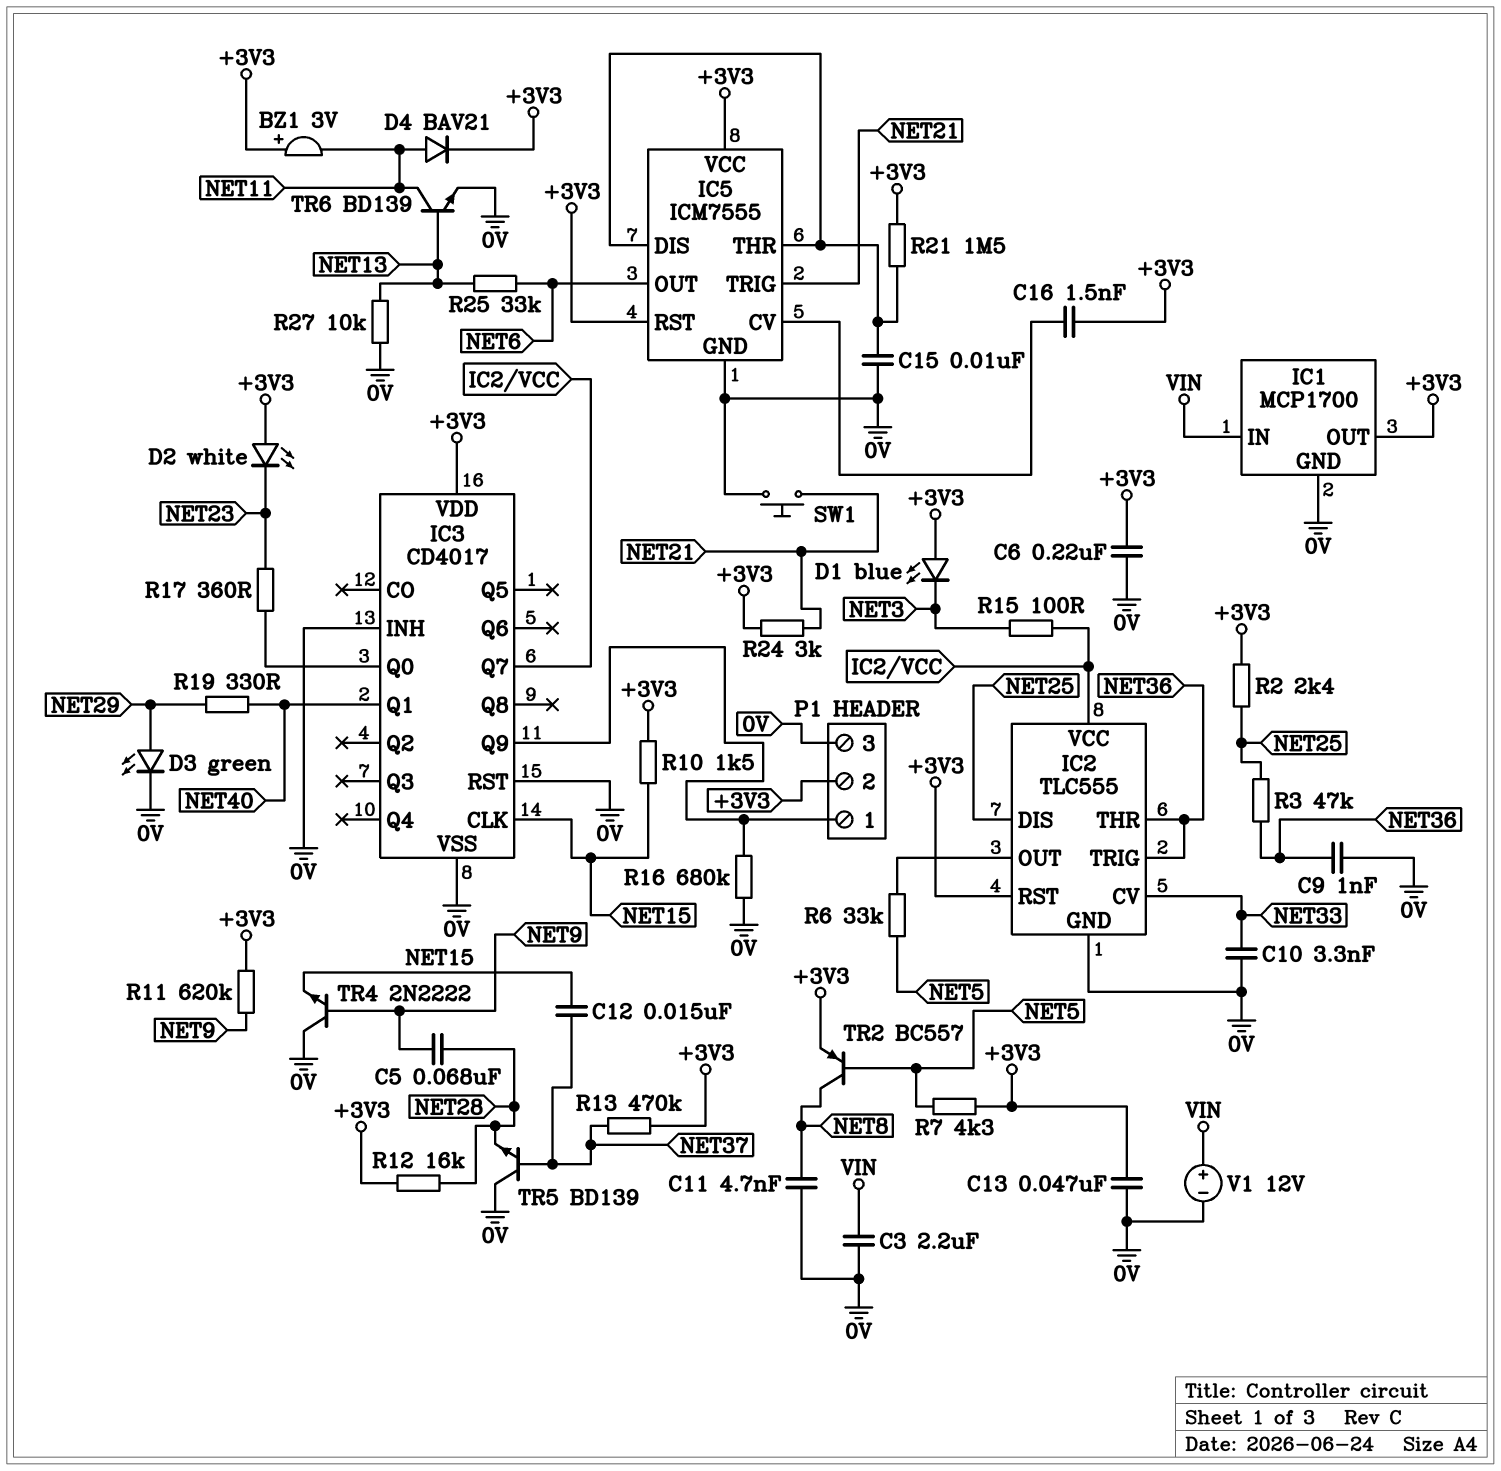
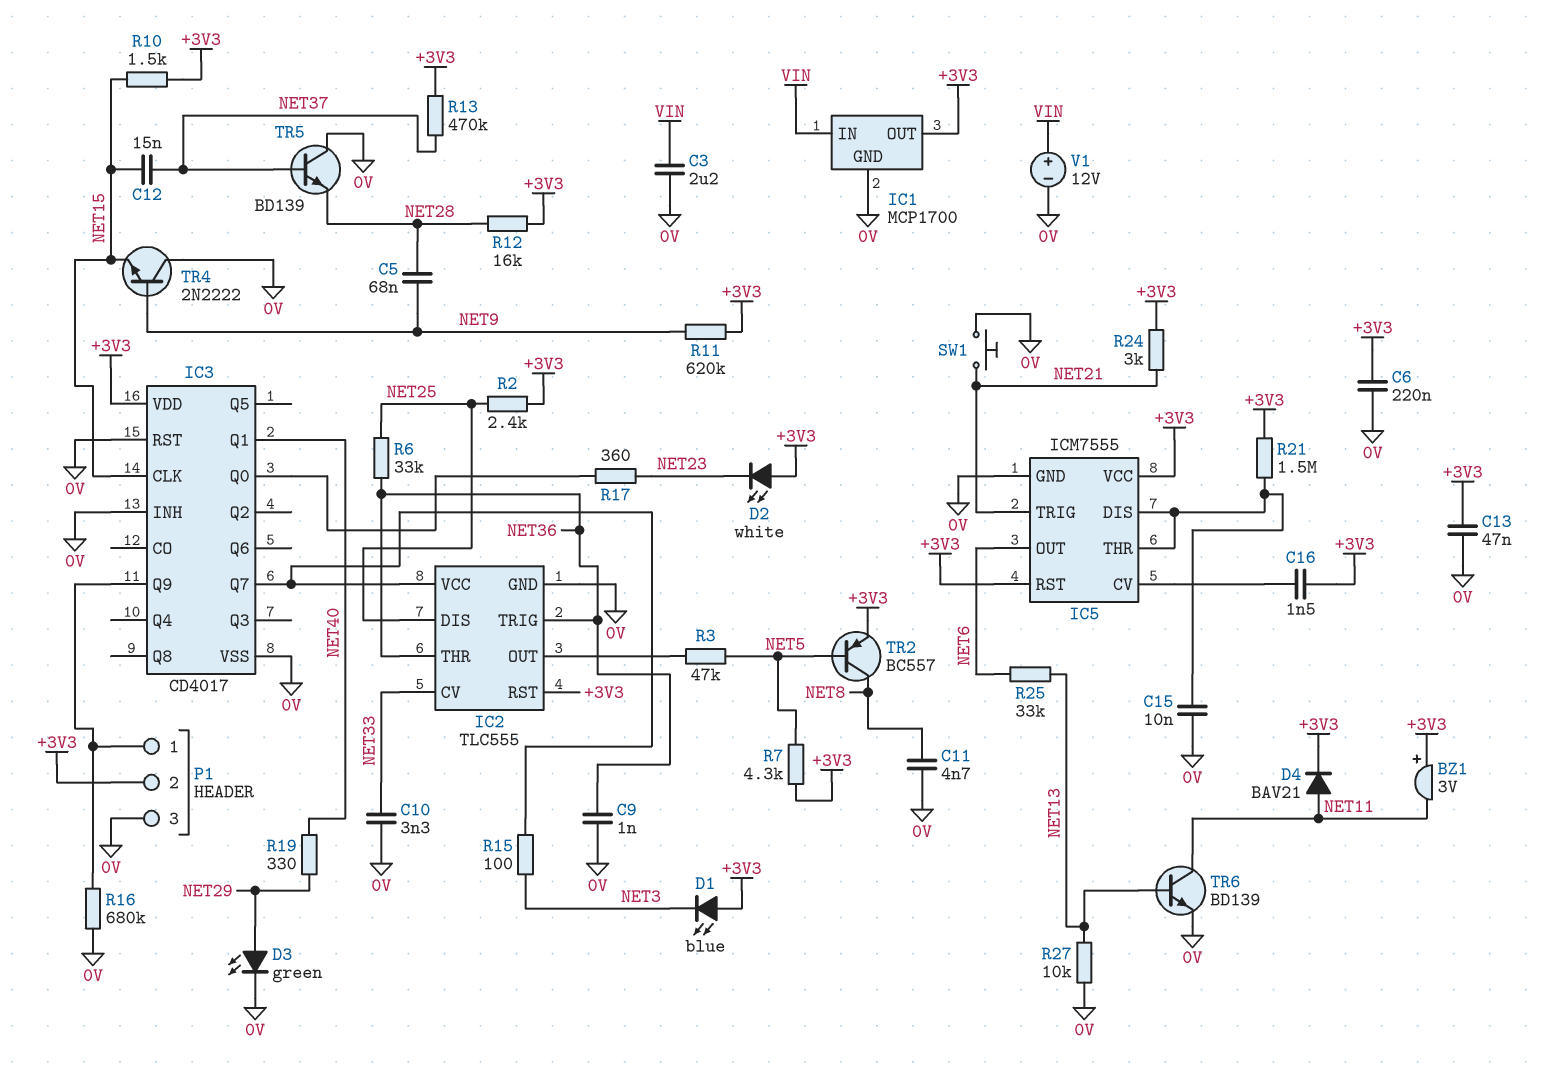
R3: 47k (NET25, NET36) -> 47k (IC2/OUT, NET5)
R6: 33k (IC2/OUT, NET5) -> 33k (NET25, NET36)

